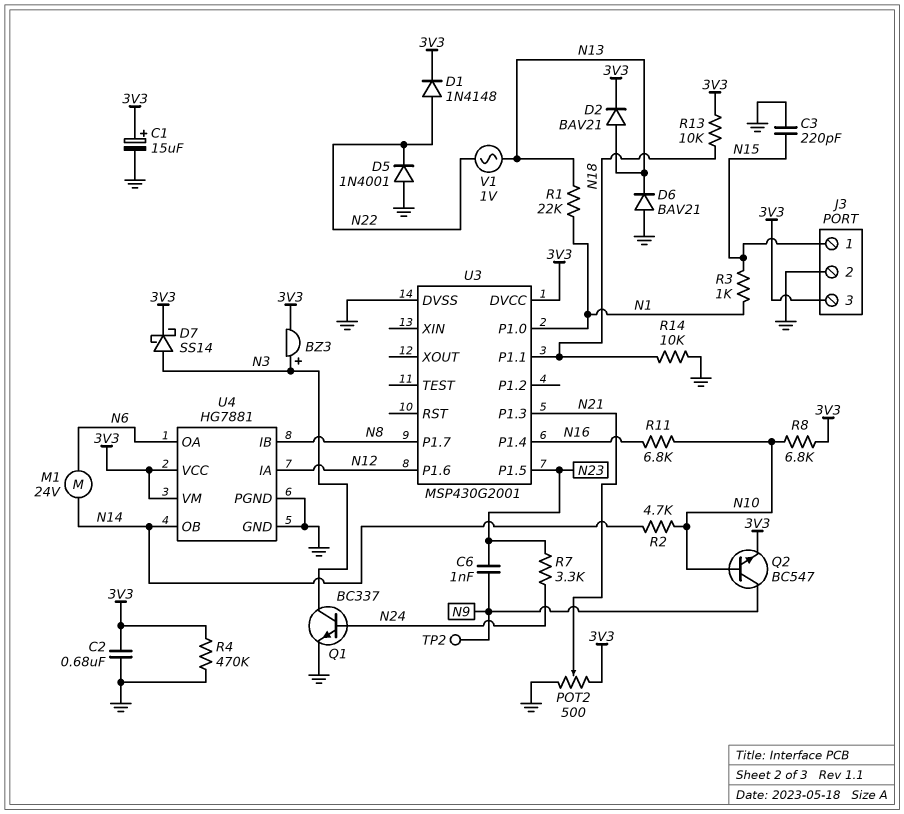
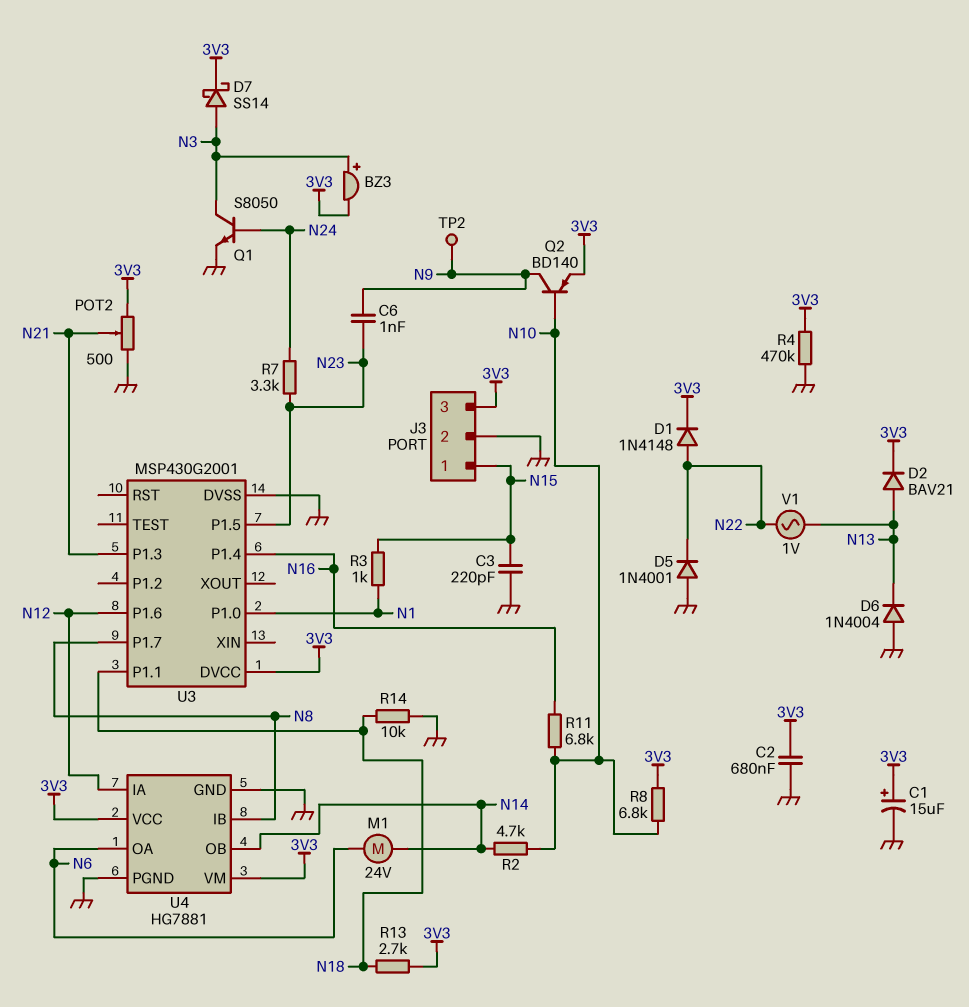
D6: diode BAV21 (A GND, K N13) -> diode 1N4004 (A GND, K N13)
Q1: NPN BC337 (B N24, C N3, E GND) -> NPN S8050 (B N24, C N3, E GND)
Q2: NPN BC547 (B N10, C N9, E 3V3) -> PNP BD140 (B N10, C N9, E 3V3)
R1: 22k (N1, N13) -> none
R13: 10k (3V3, N18) -> 2.7k (3V3, N18)

